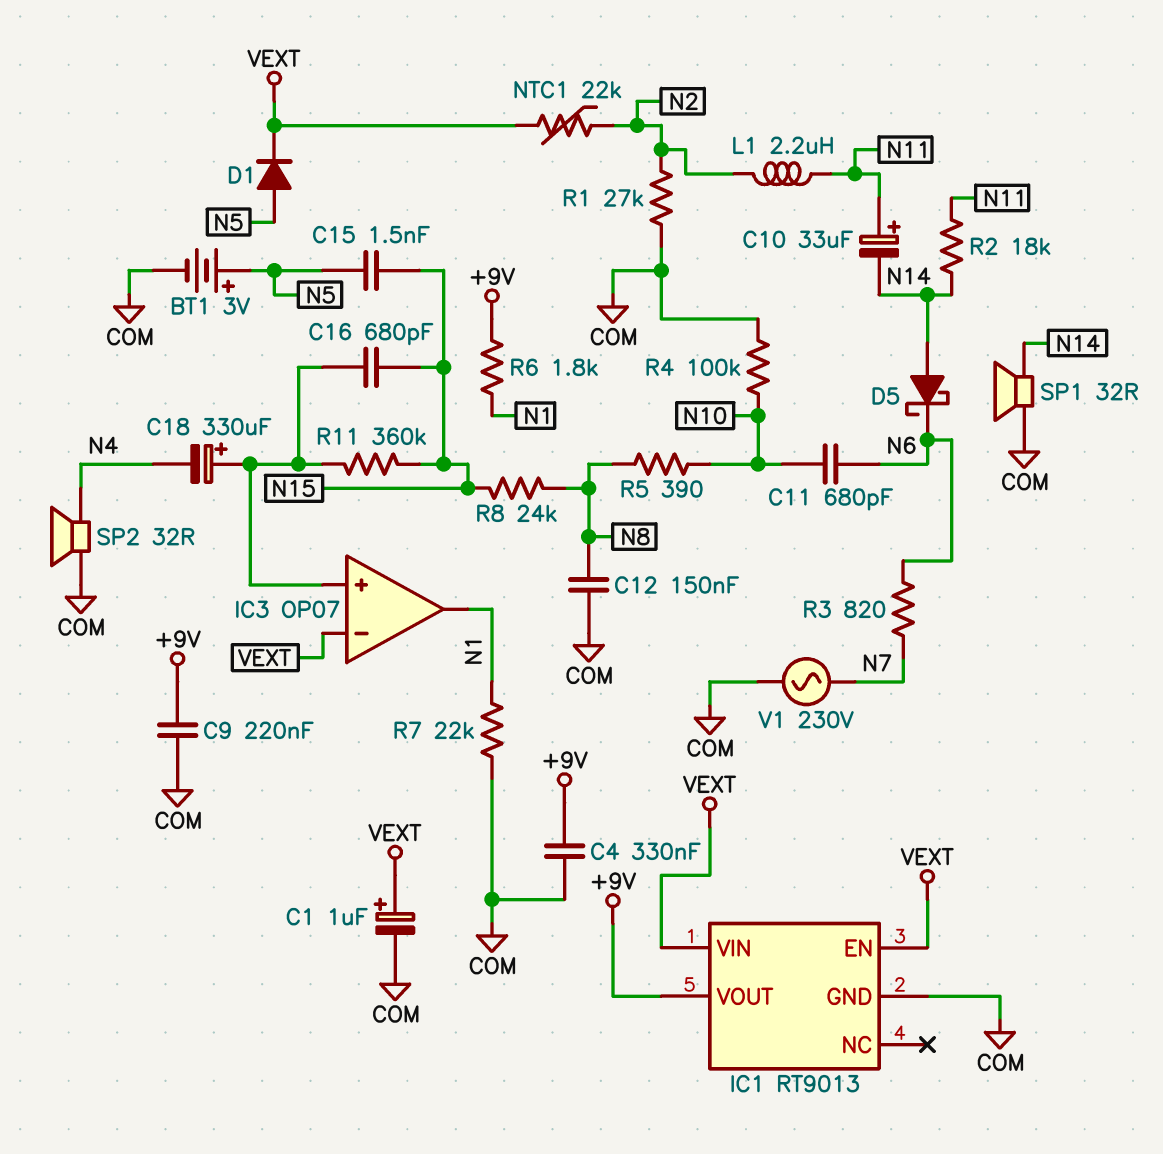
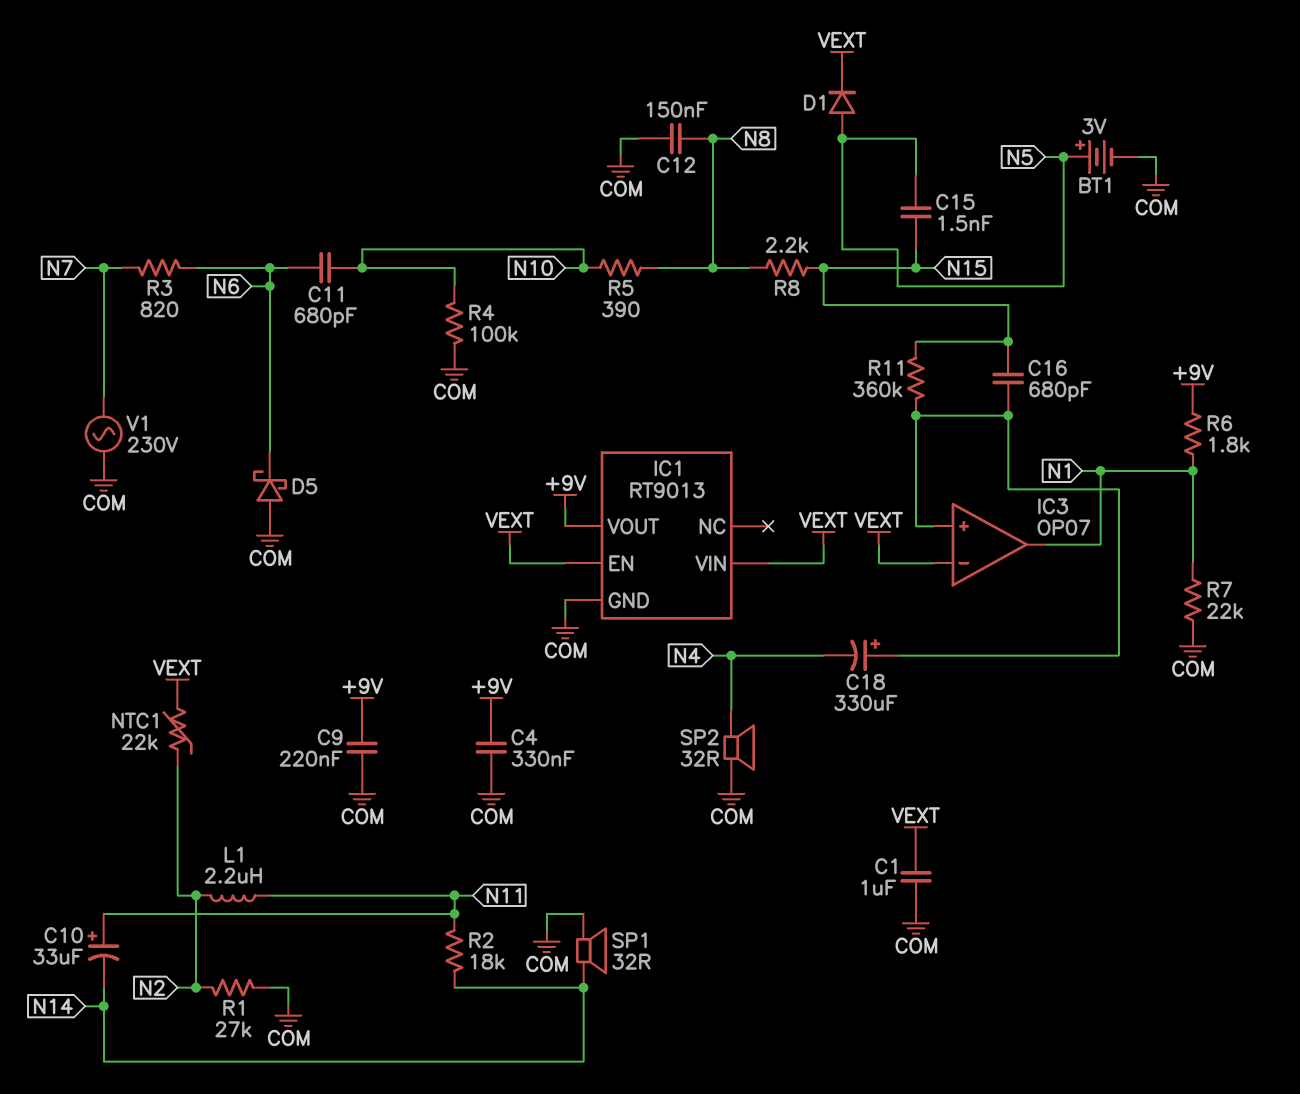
C1: 1uF (plus VEXT, minus COM) -> 1uF (COM, VEXT)
D5: schottky (A N14, K N6) -> schottky (A COM, K N6)
R8: 24k (N8, N15) -> 2.2k (N8, N15)

